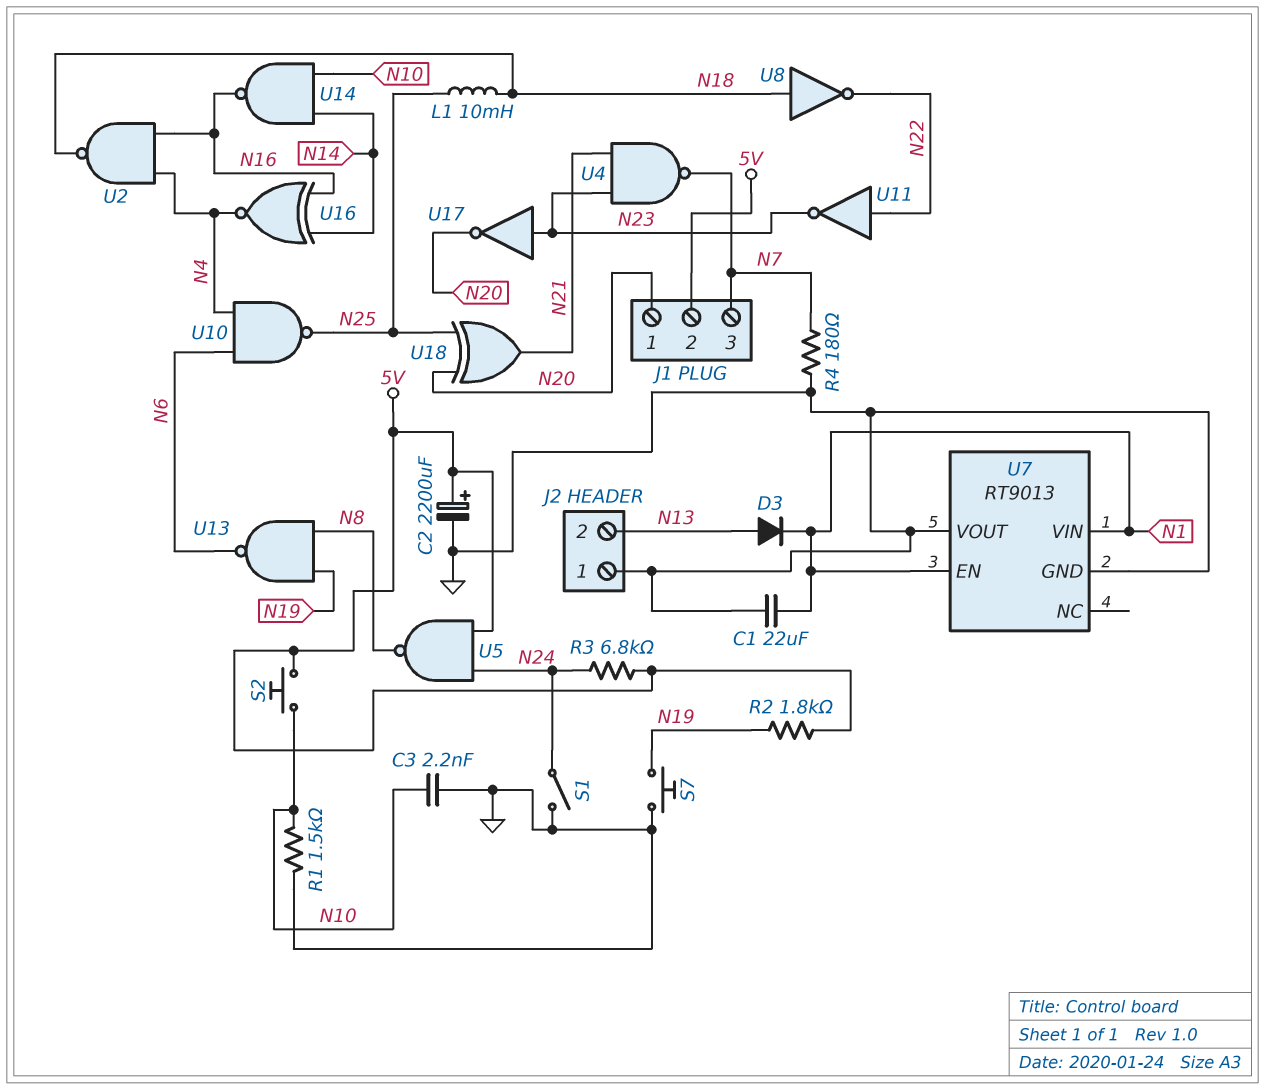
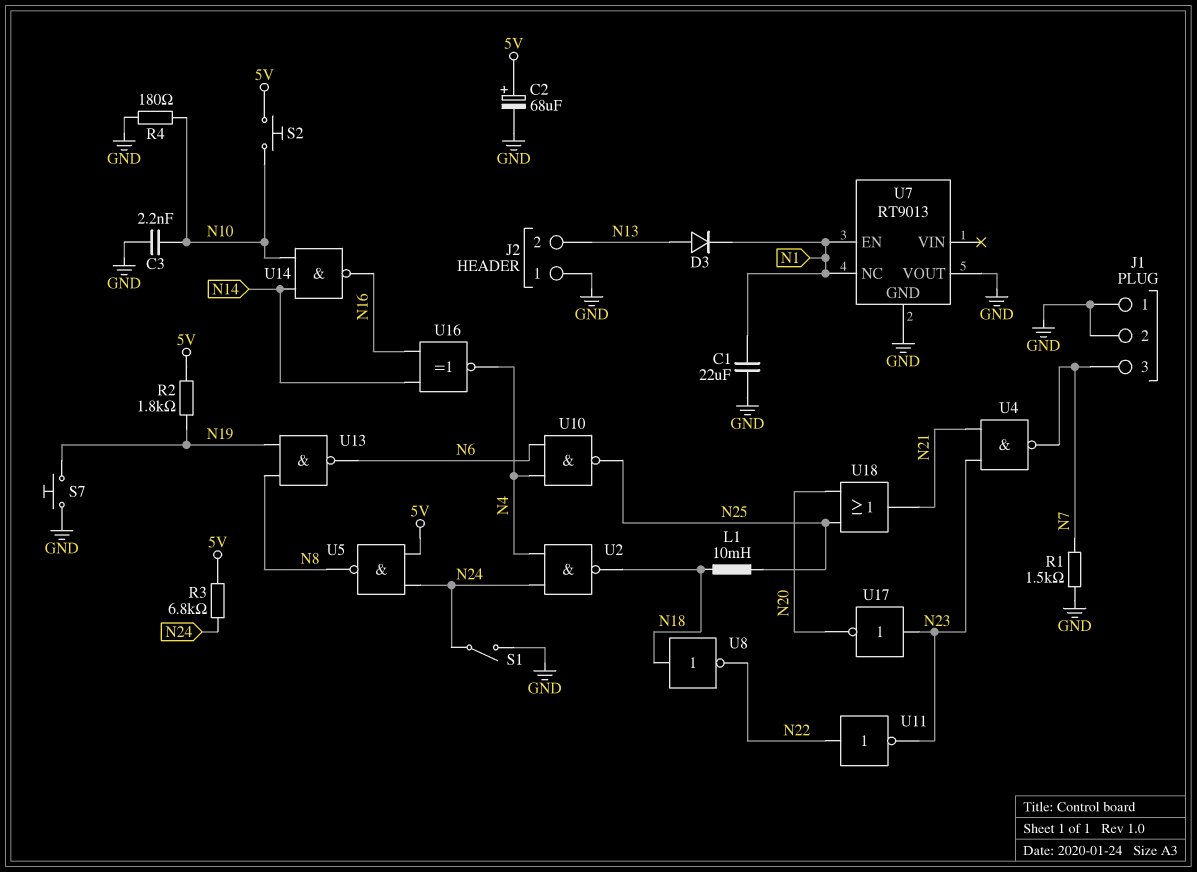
C2: 2200uF (plus 5V, minus GND) -> 68uF (plus 5V, minus GND)
J1 pin 1: N20 -> GND
J1 pin 2: 5V -> GND
R1: 1.5k (GND, N10) -> 1.5k (GND, N7)
R4: 180 (GND, N7) -> 180 (GND, N10)
U2: NAND (in N4, in N16, out N18) -> NAND (in N4, in N24, out N18)
U7 pin NC: none -> N1
U7 pin VIN: N1 -> none
U18: XOR (in N20, in N25, out N21) -> OR (in N20, in N25, out N21)

